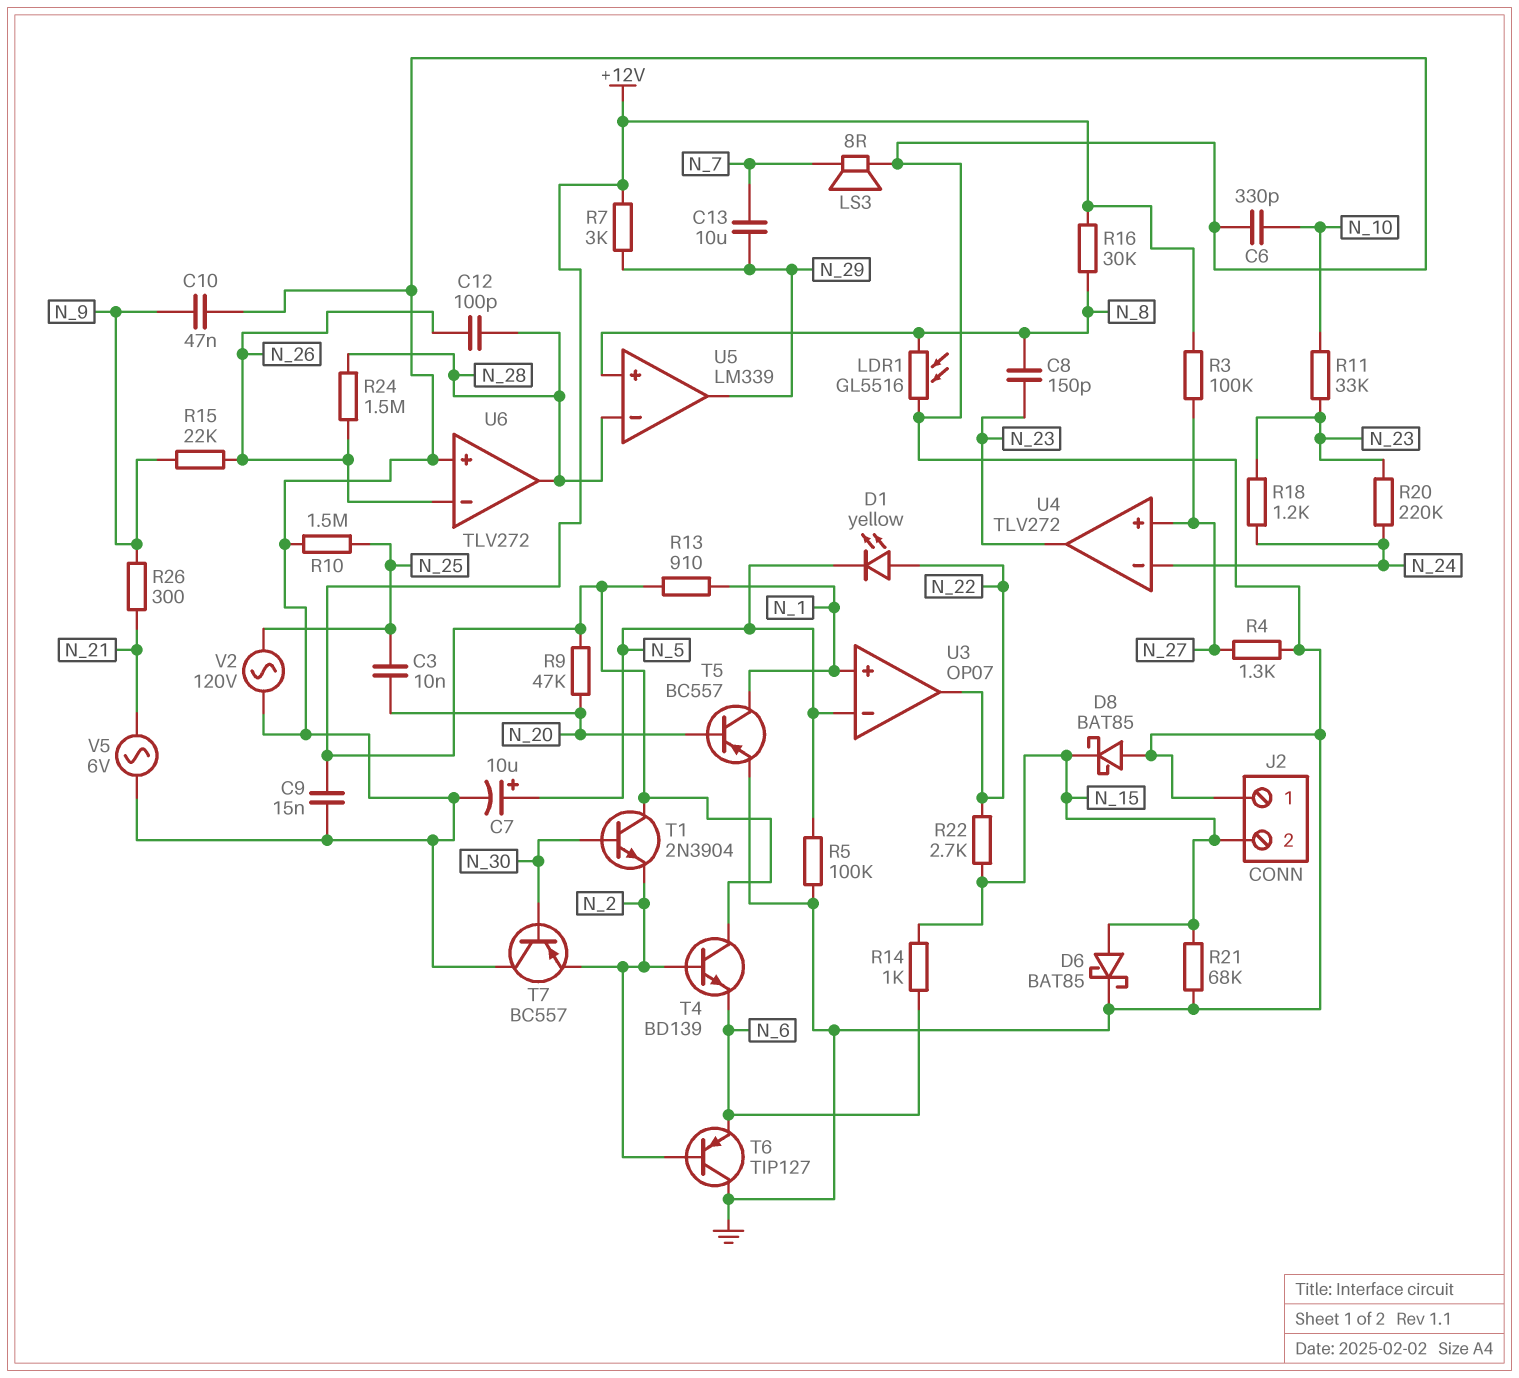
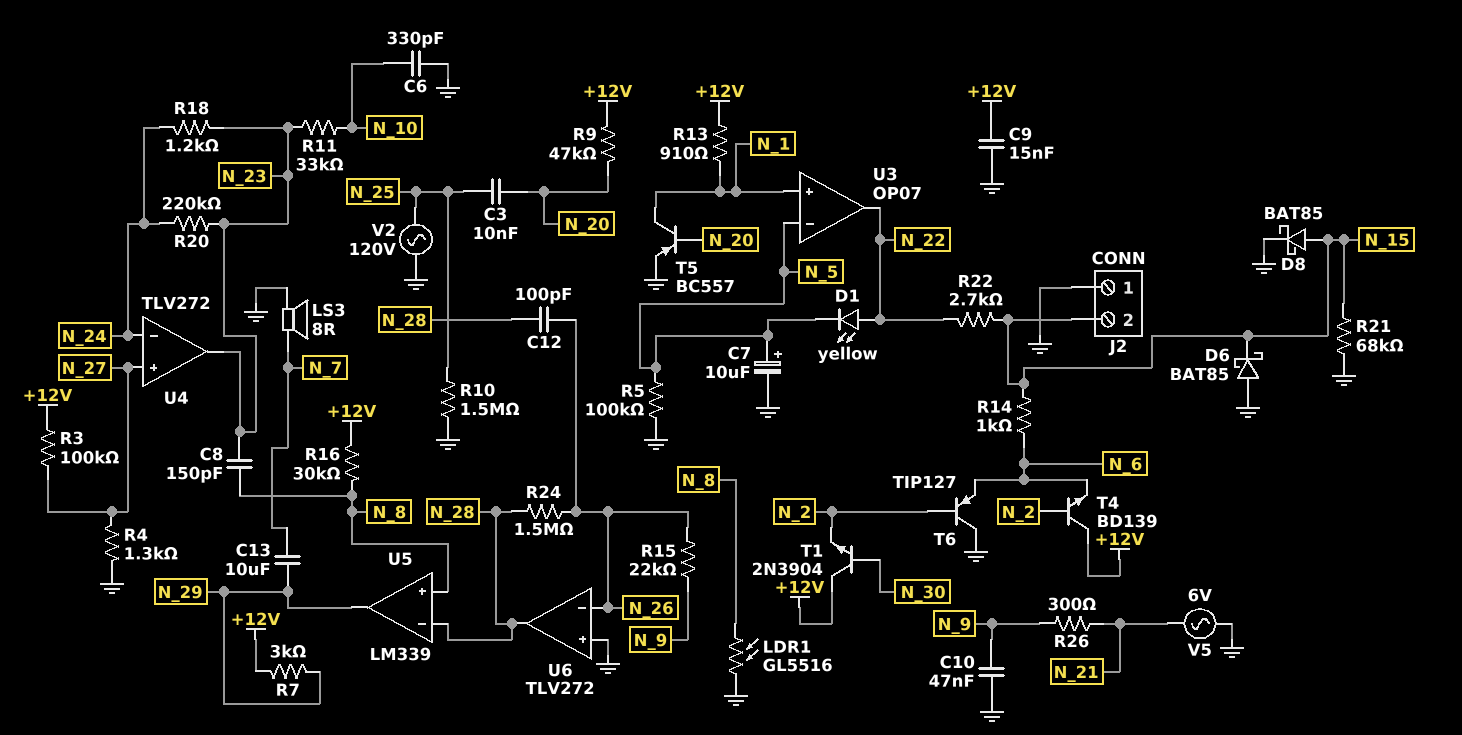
D6: schottky BAT85 (A N_15, K GND) -> schottky BAT85 (A GND, K N_15)
D8: schottky BAT85 (A GND, K N_15) -> schottky BAT85 (A N_15, K GND)
T7: PNP BC557 (B N_30, C GND, E N_2) -> none

